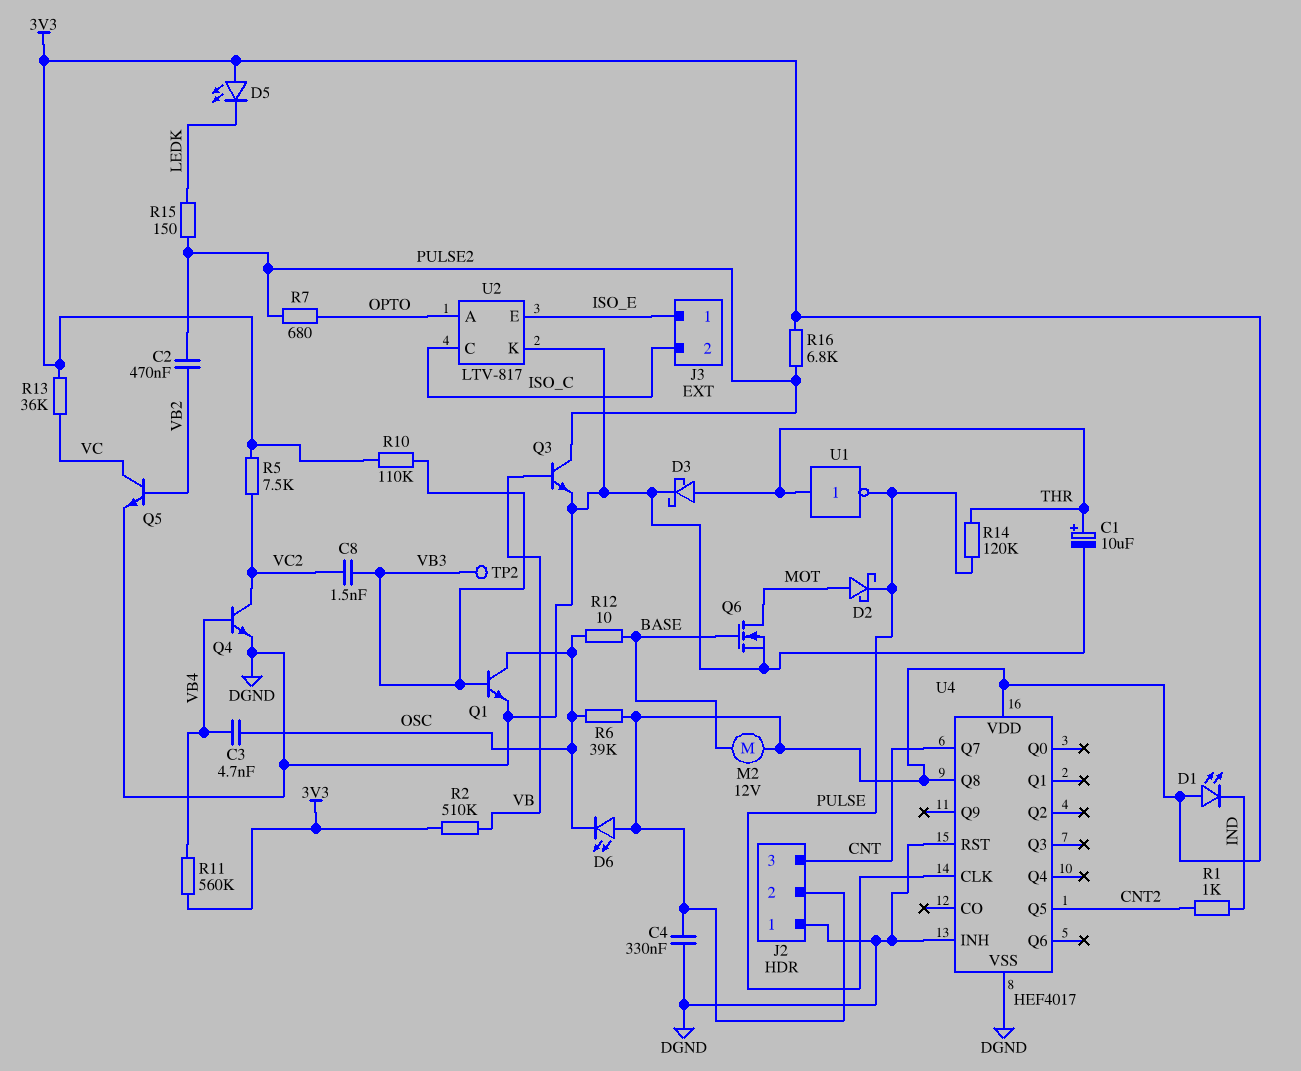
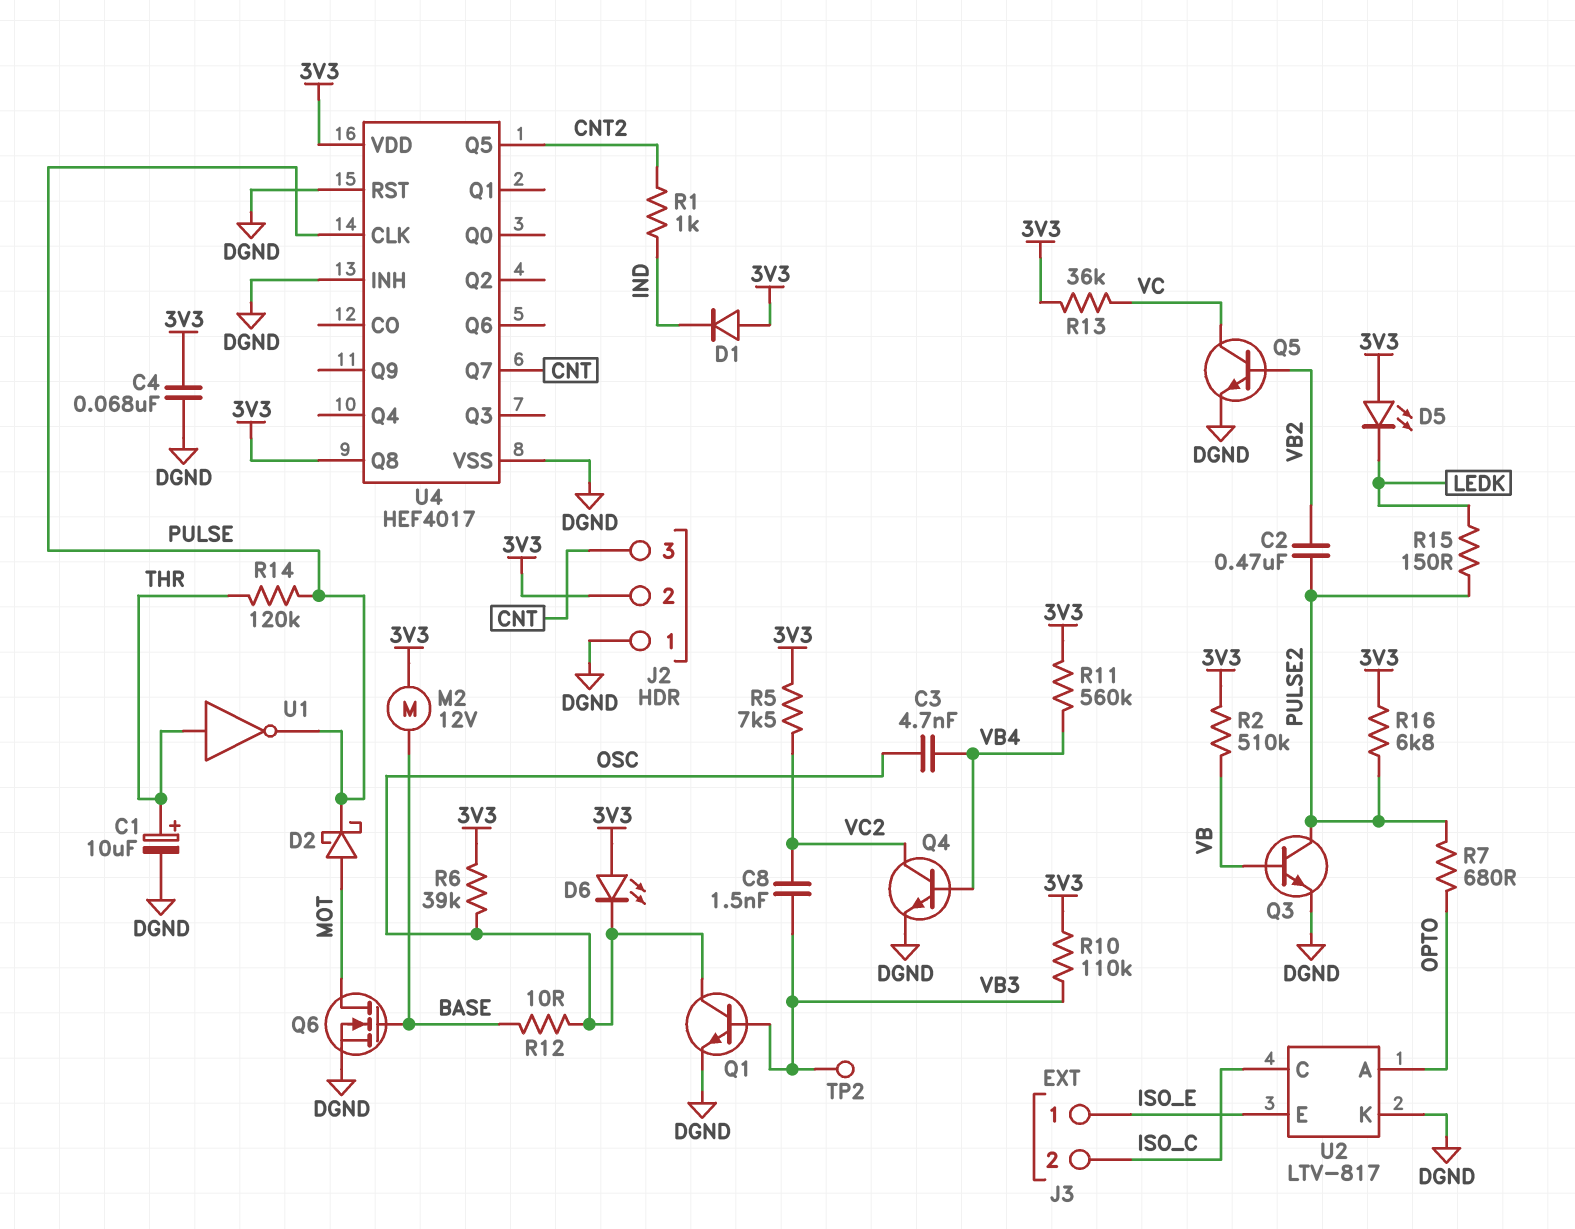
C4: 330nF (3V3, DGND) -> 68nF (3V3, DGND)
D1: LED (A 3V3, K IND) -> diode (A 3V3, K IND)
D3: schottky (A THR, K DGND) -> none

